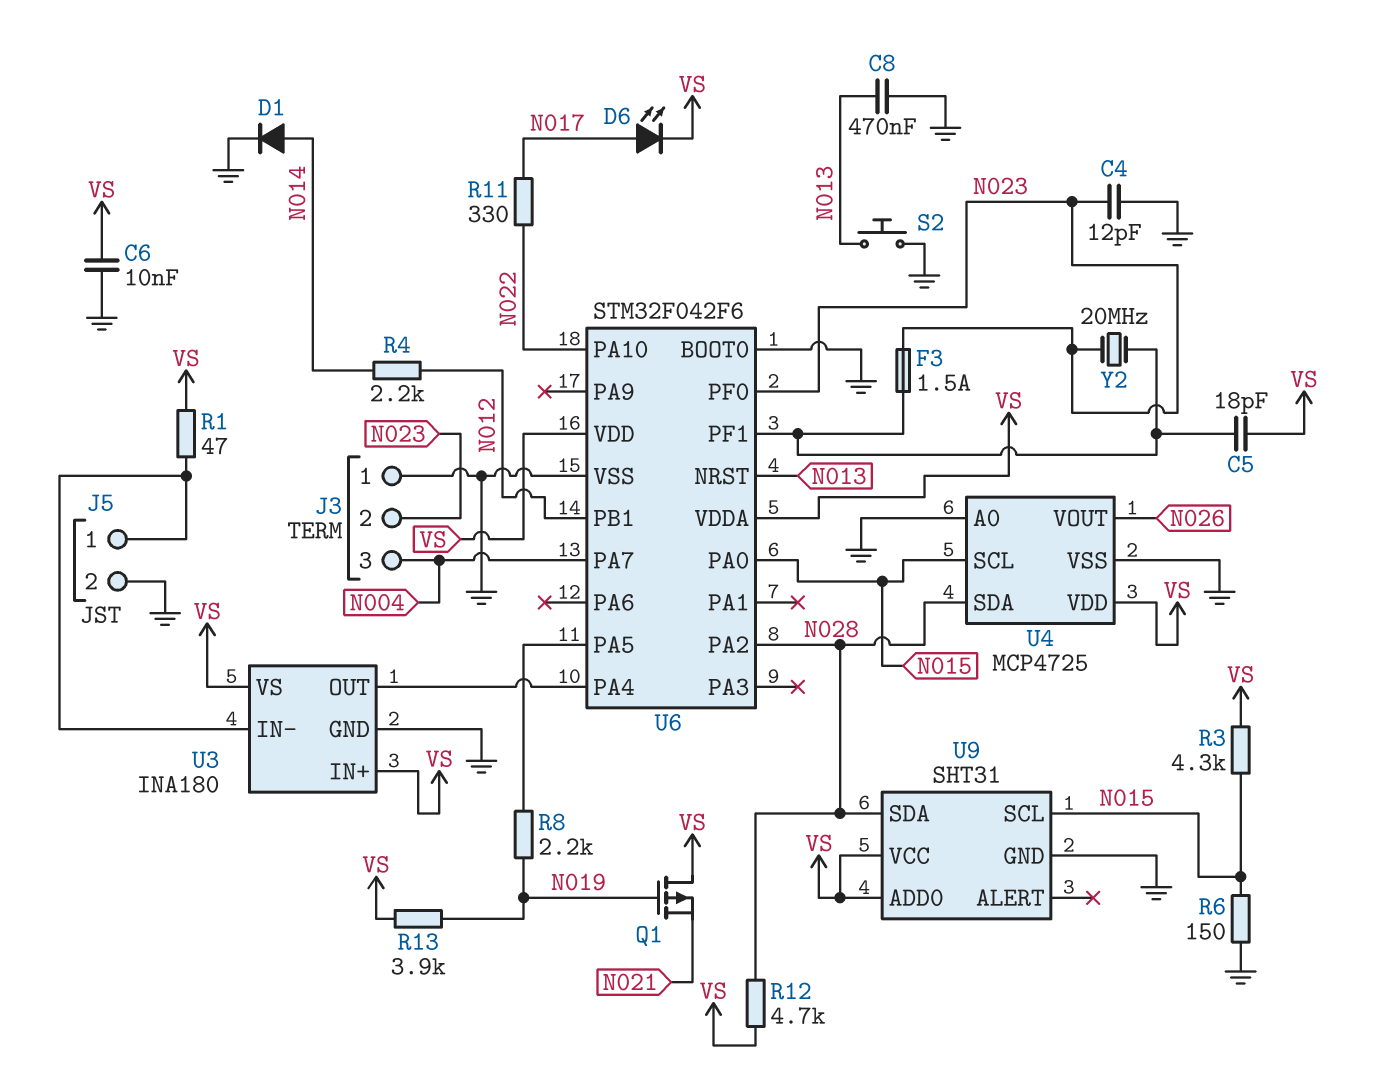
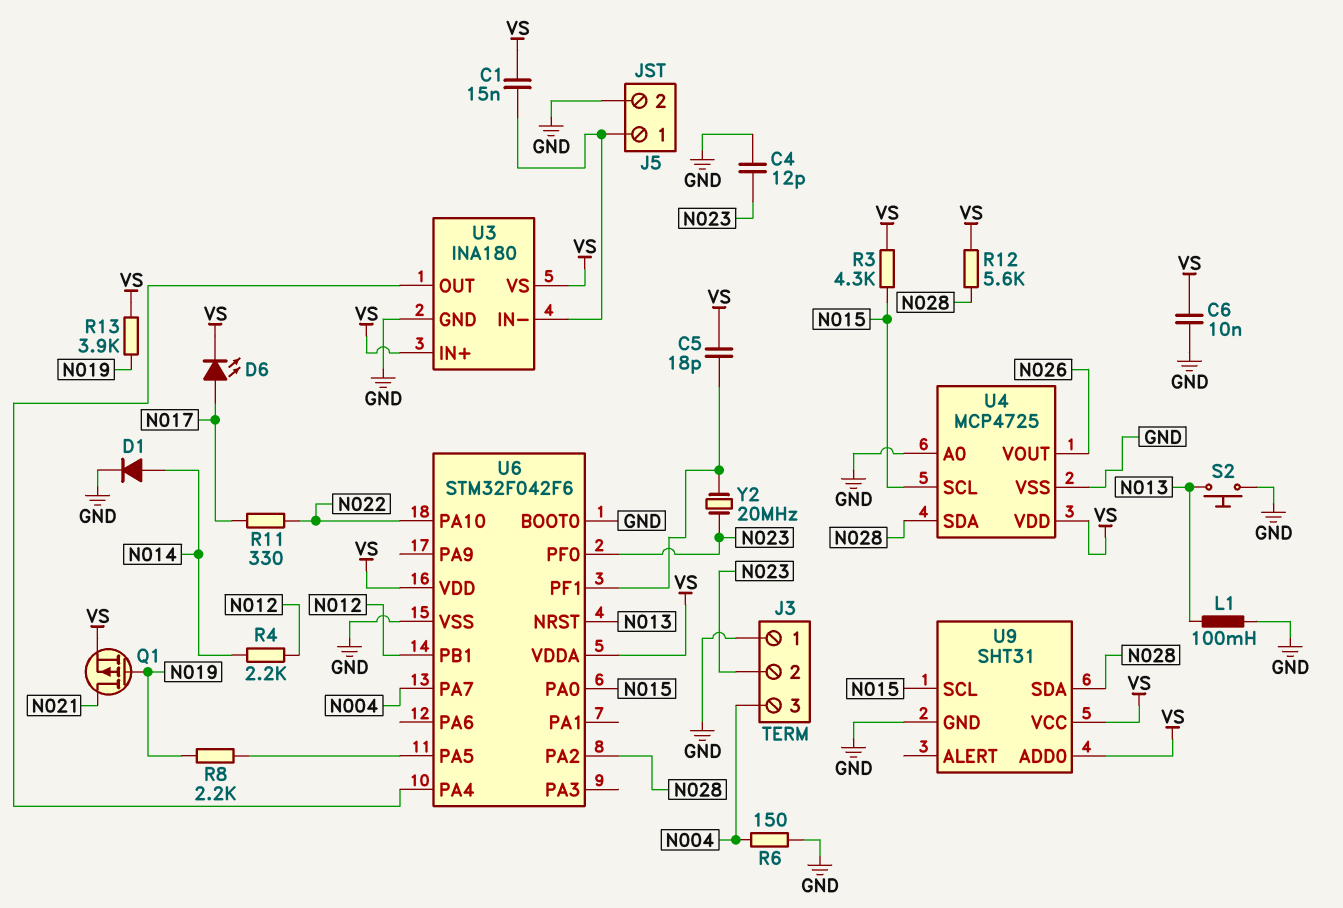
C1: none -> 15nF (J5/1, VS)
C8: 470nF (GND, N013) -> none
F3: 1.5A (N023, U6/PF1) -> none
L1: none -> 100mH (GND, N013)
Q1: PMOS (G N019, D VS, S N021) -> PMOS (G N019, D N021, S VS)
R1: 47 (J5/1, VS) -> none
R6: 150 (GND, N015) -> 150 (GND, N004)
R12: 4.7k (N028, VS) -> 5.6k (N028, VS)

